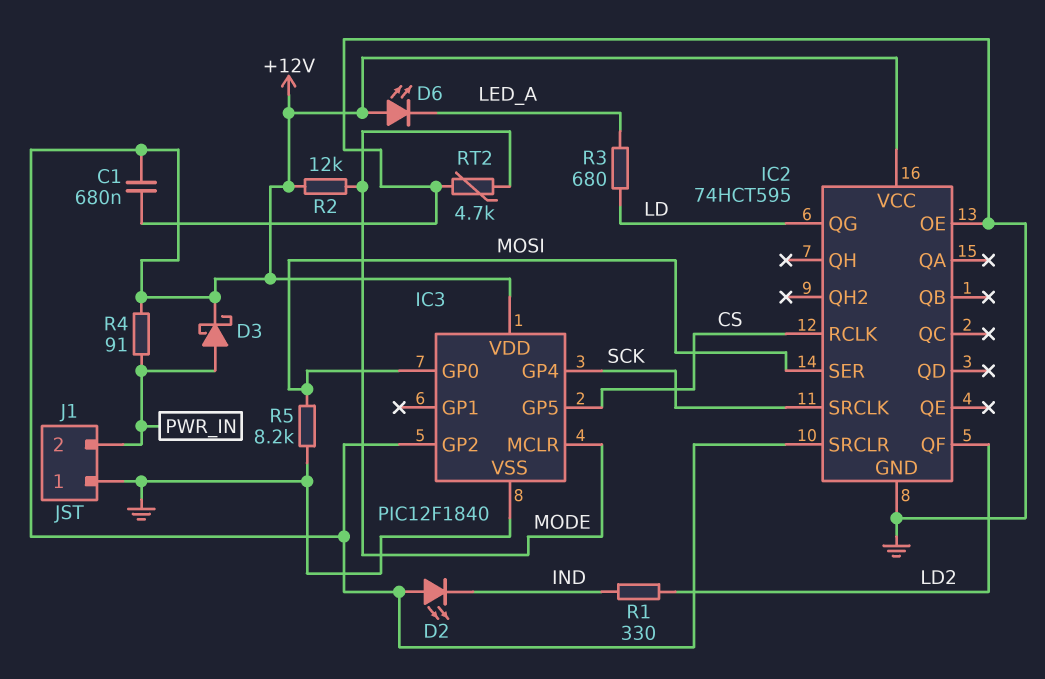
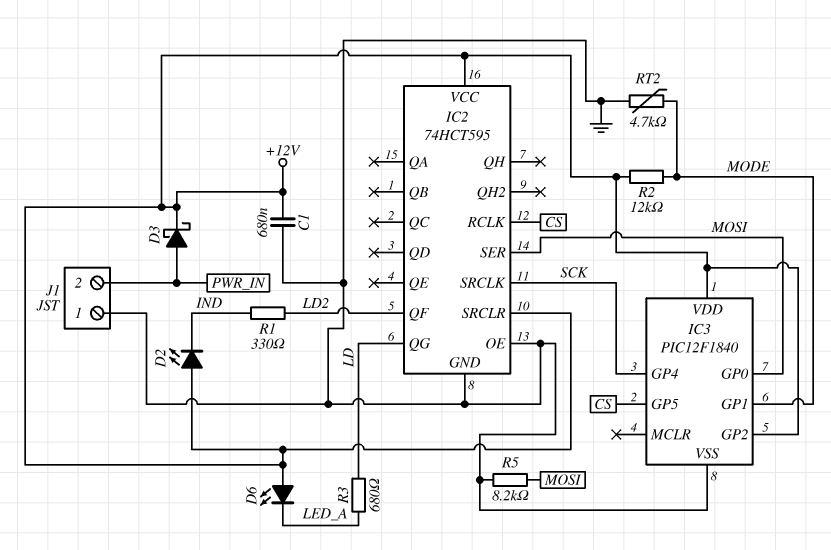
IC3 pin GP1: none -> MODE
IC3 pin MCLR: MODE -> none
R4: 91 (+12V, PWR_IN) -> none

